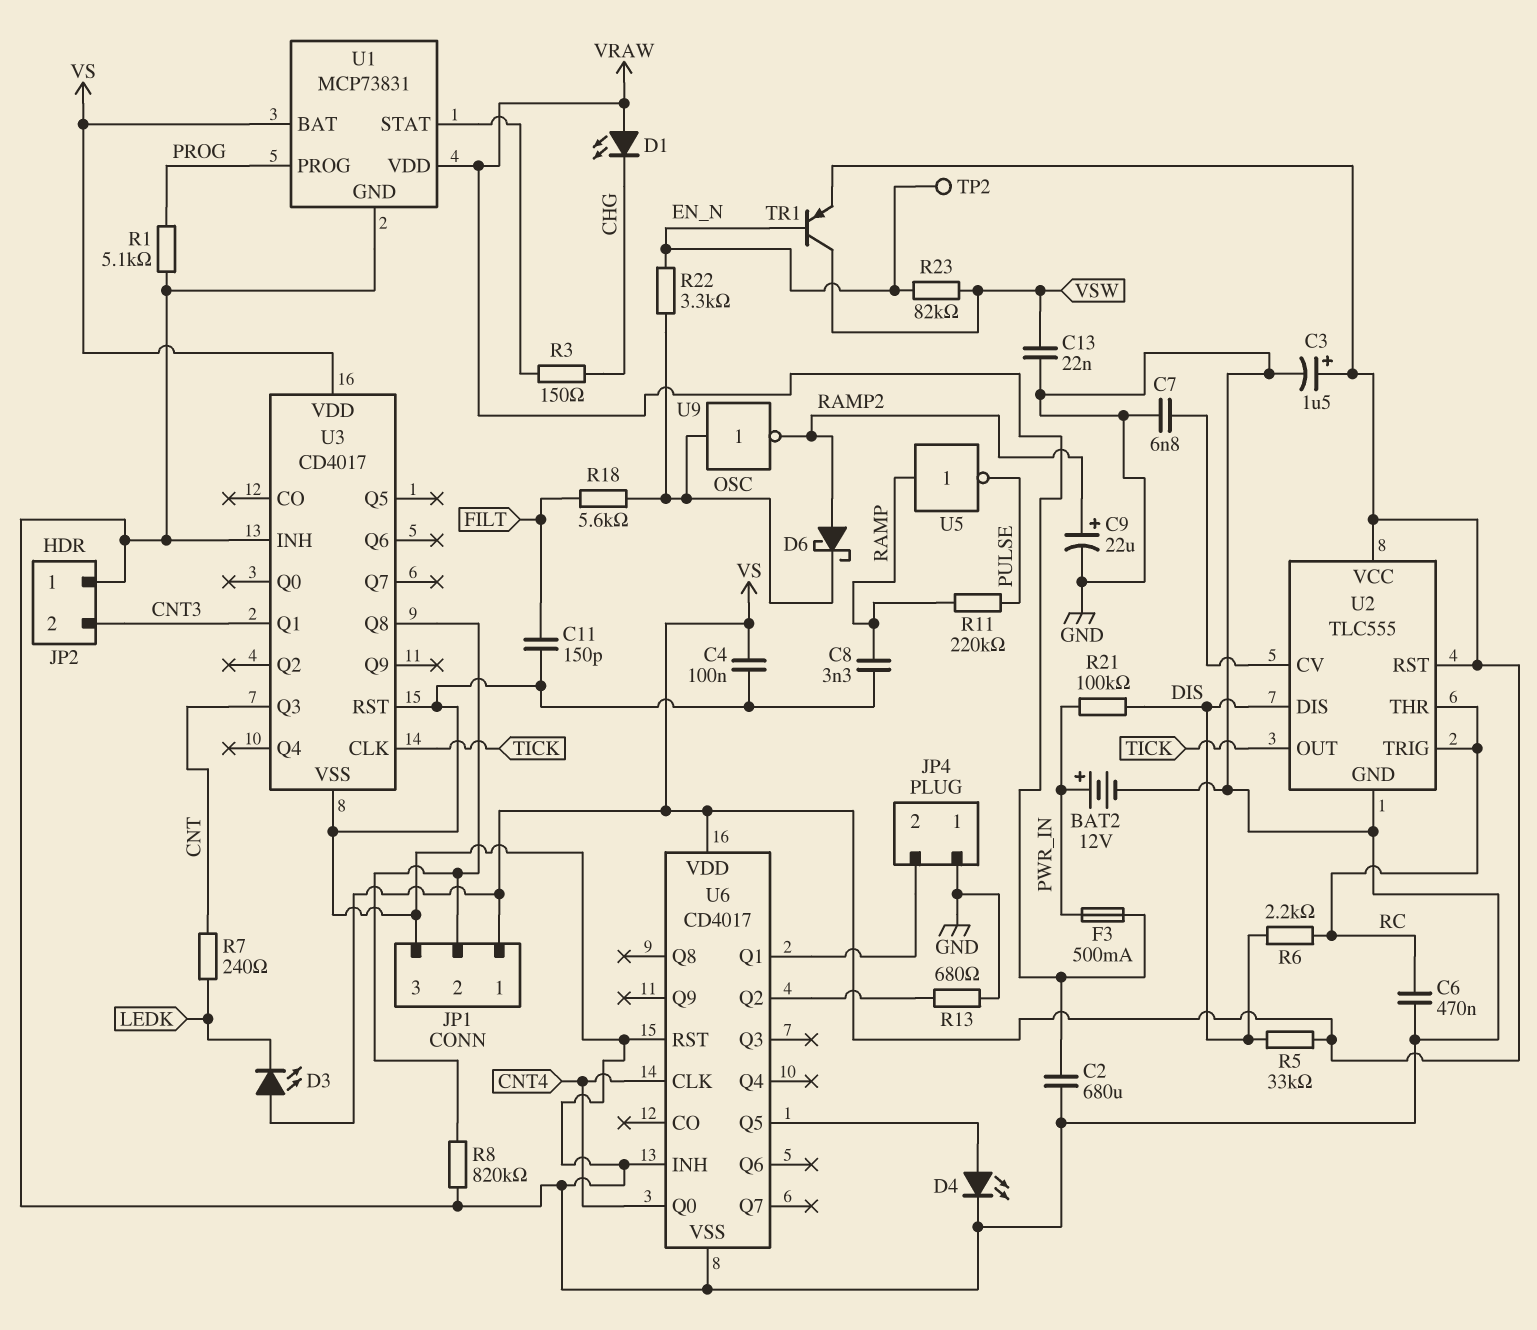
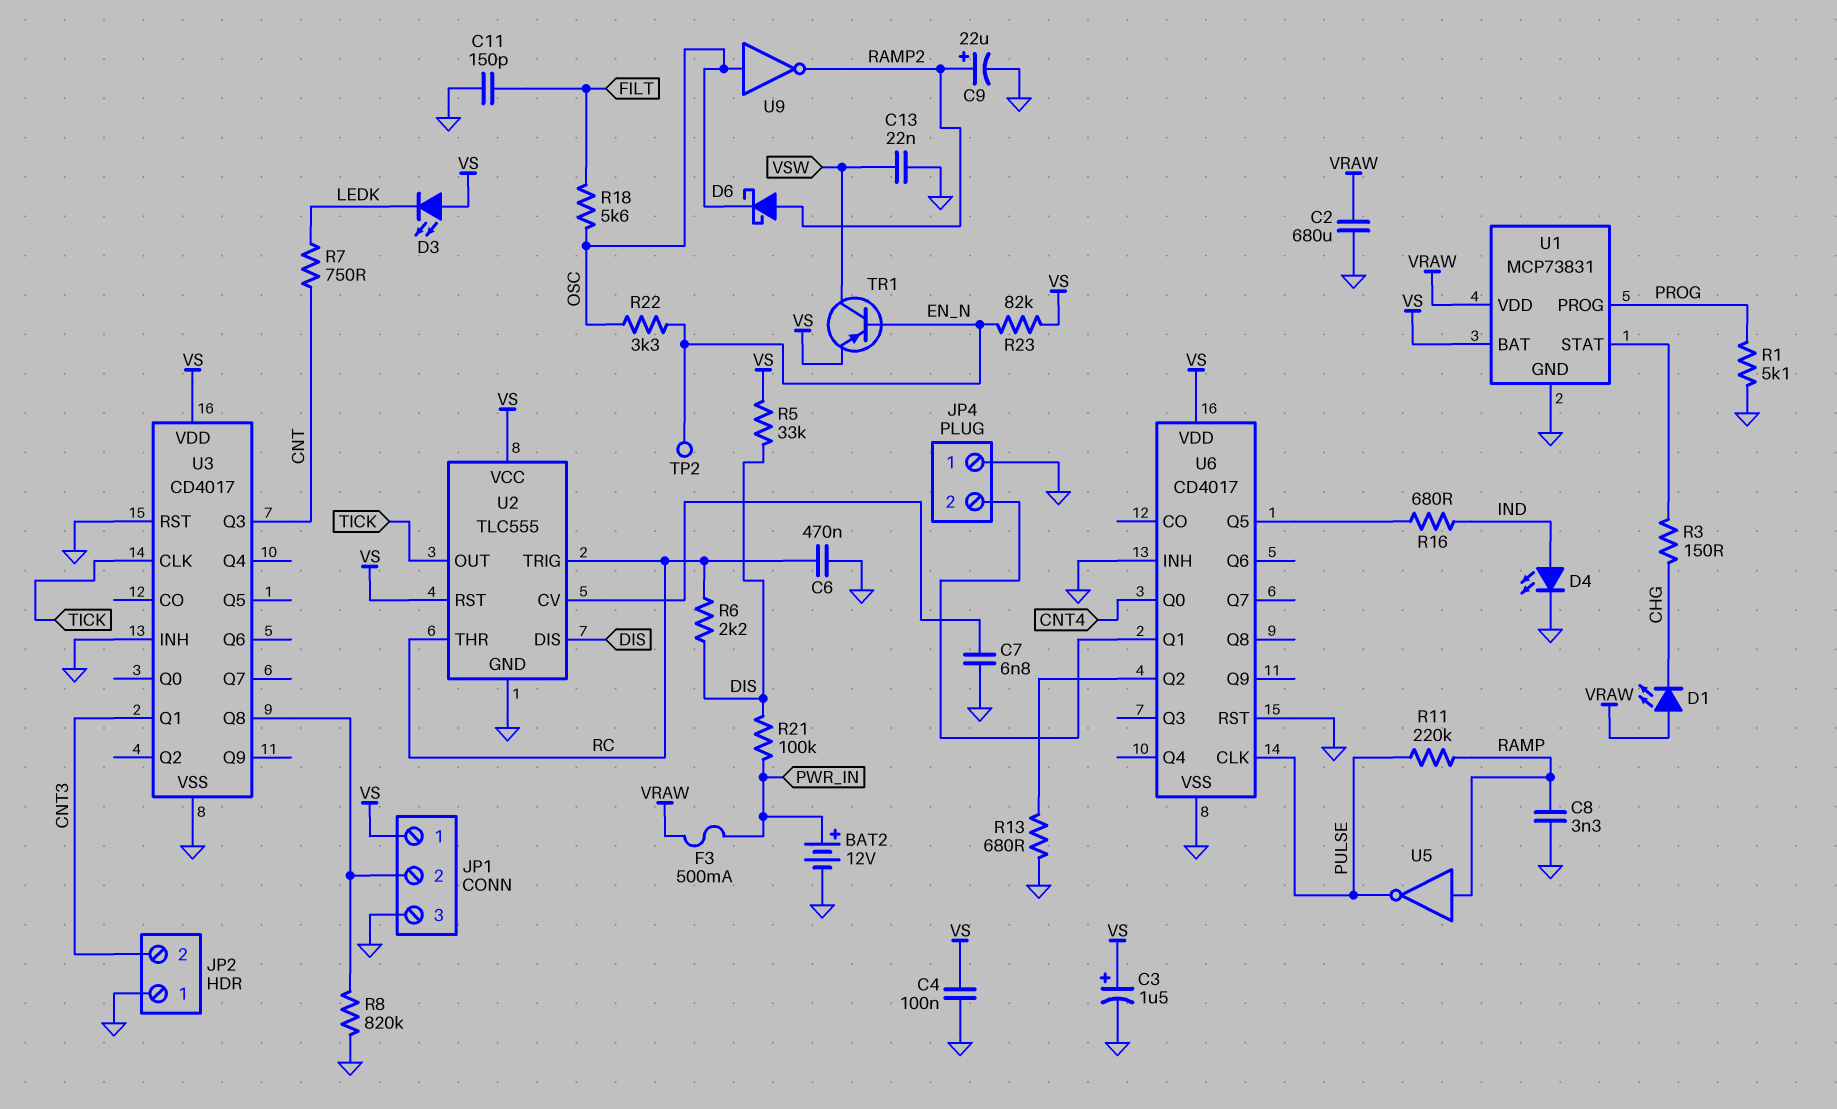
D4: LED (A U6/Q5, K GND) -> LED (A IND, K GND)
R7: 240 (CNT, LEDK) -> 750 (CNT, LEDK)
R16: none -> 680 (IND, U6/Q5)
R23: 82k (EN_N, VSW) -> 82k (EN_N, VS)
U6 pin CLK: CNT4 -> PULSE

